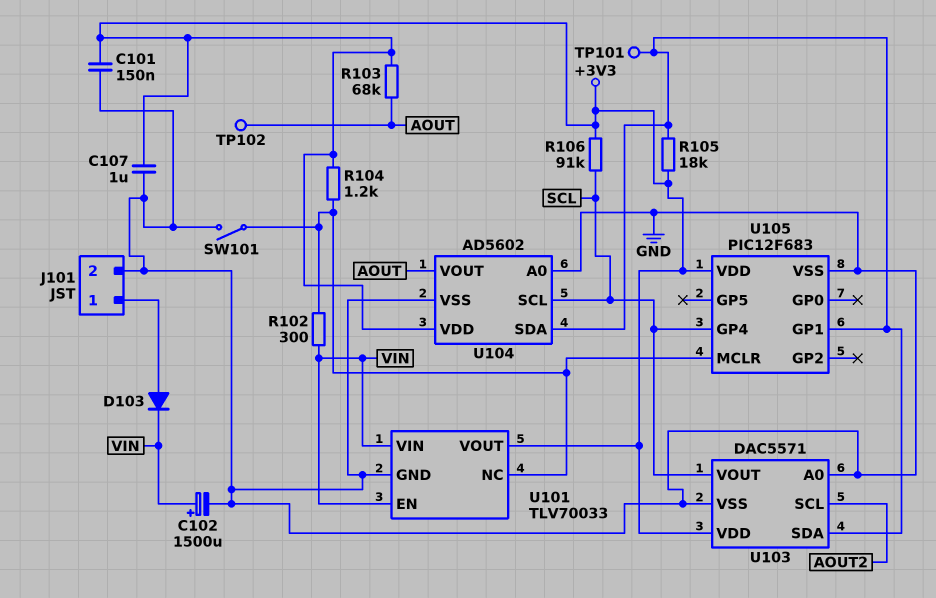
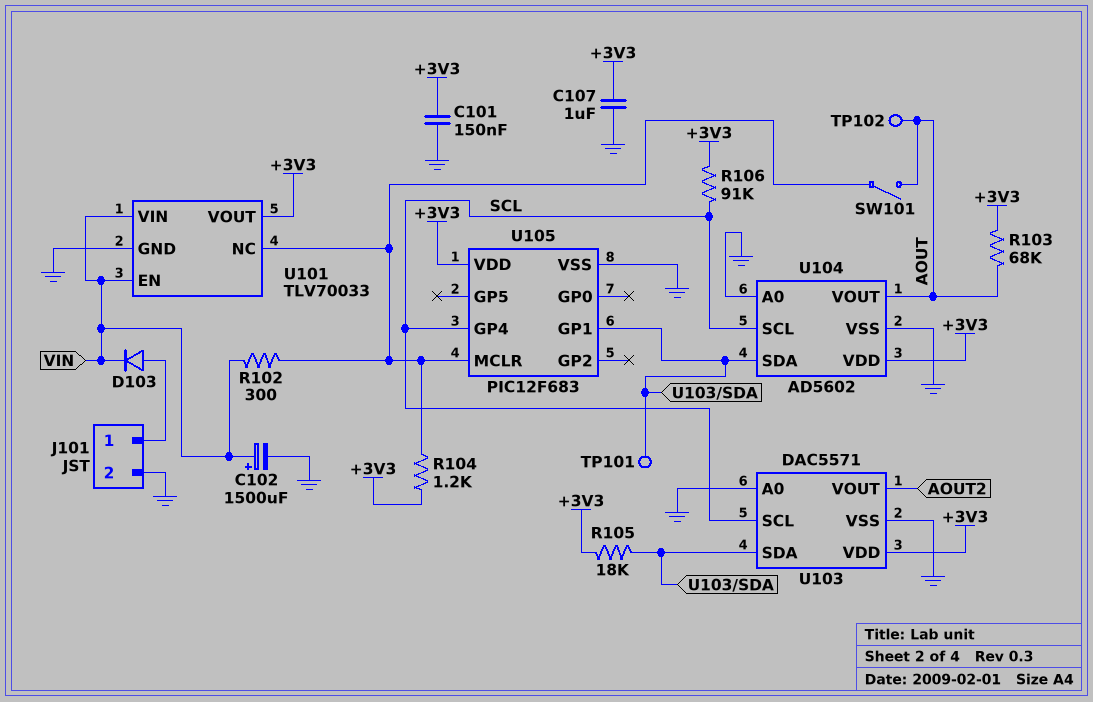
SW101: switch (GND, U101/NC) -> switch (AOUT, U101/NC)
U103 pin SCL: AOUT2 -> SCL
U103 pin VOUT: SCL -> AOUT2

